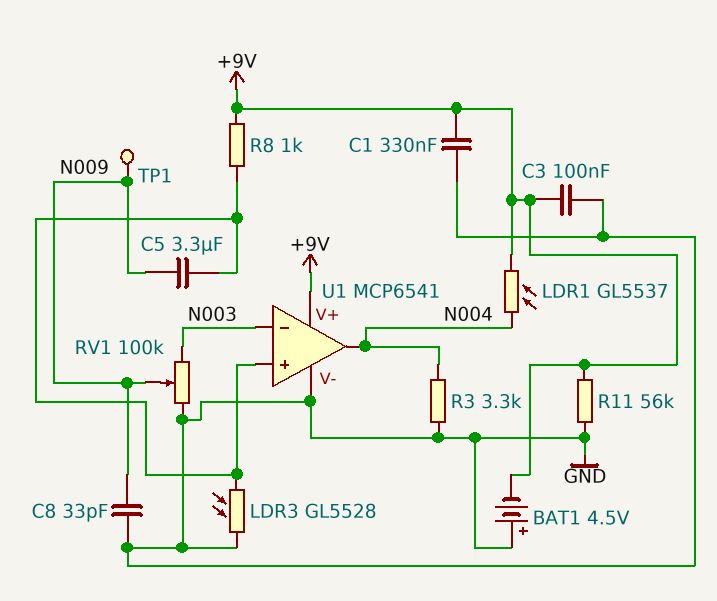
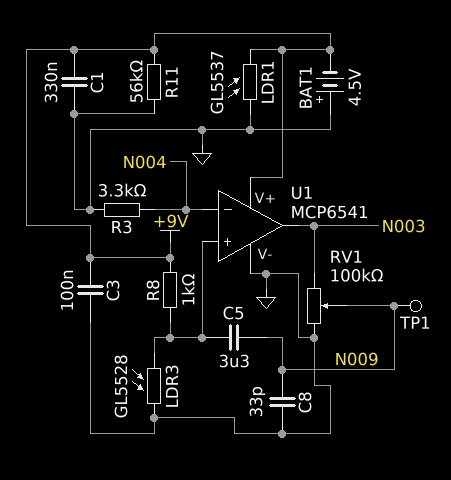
LDR1: GL5537 (+9V, N004) -> GL5537 (+9V, GND)
U1 pin in-: N003 -> N004
U1 pin out: N004 -> N003

